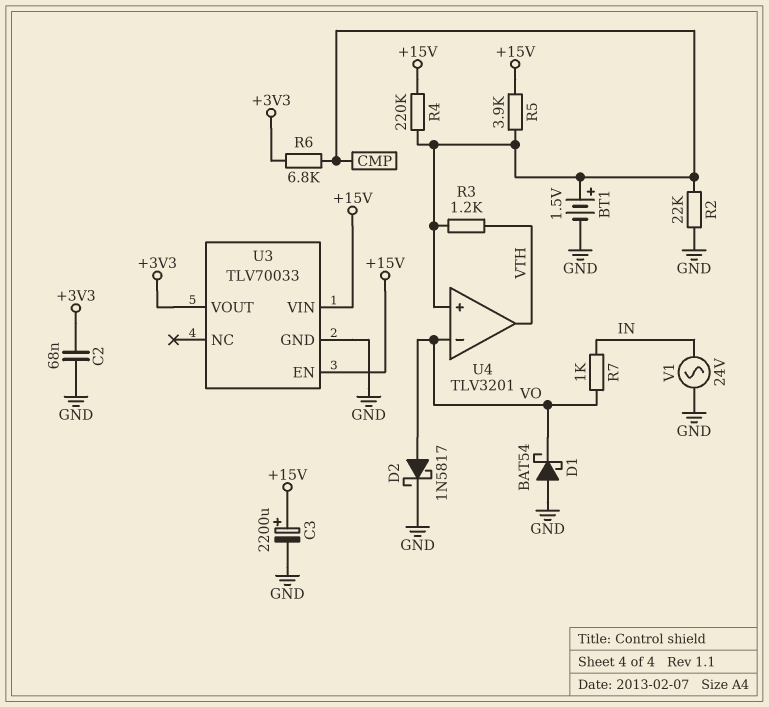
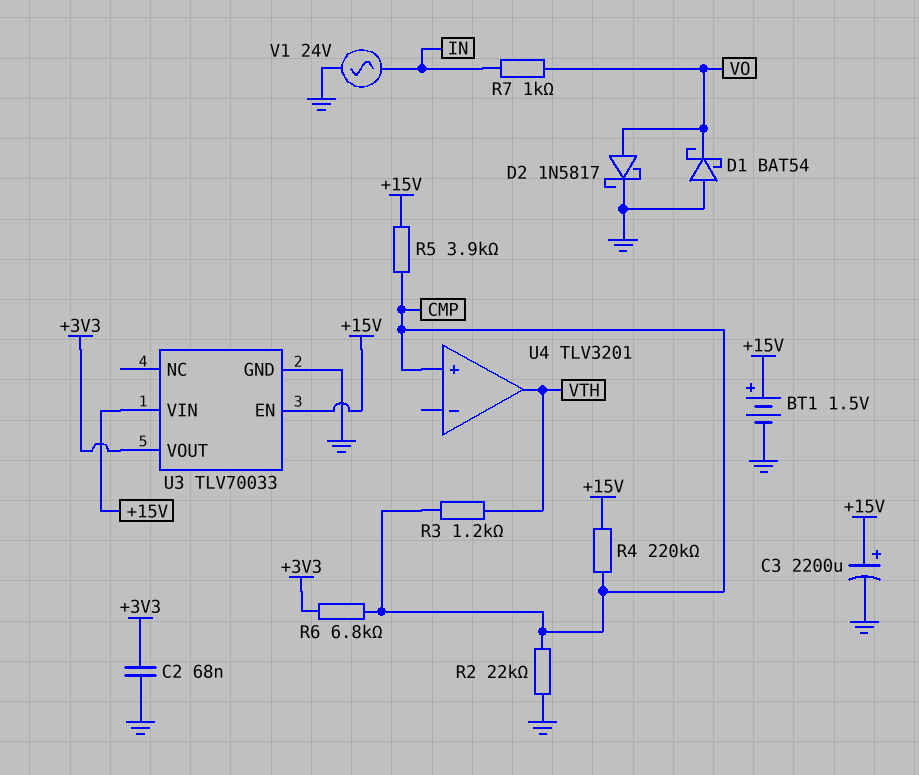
BT1: 1.5V (plus CMP, minus GND) -> 1.5V (plus +15V, minus GND)
U4 pin in-: VO -> none

